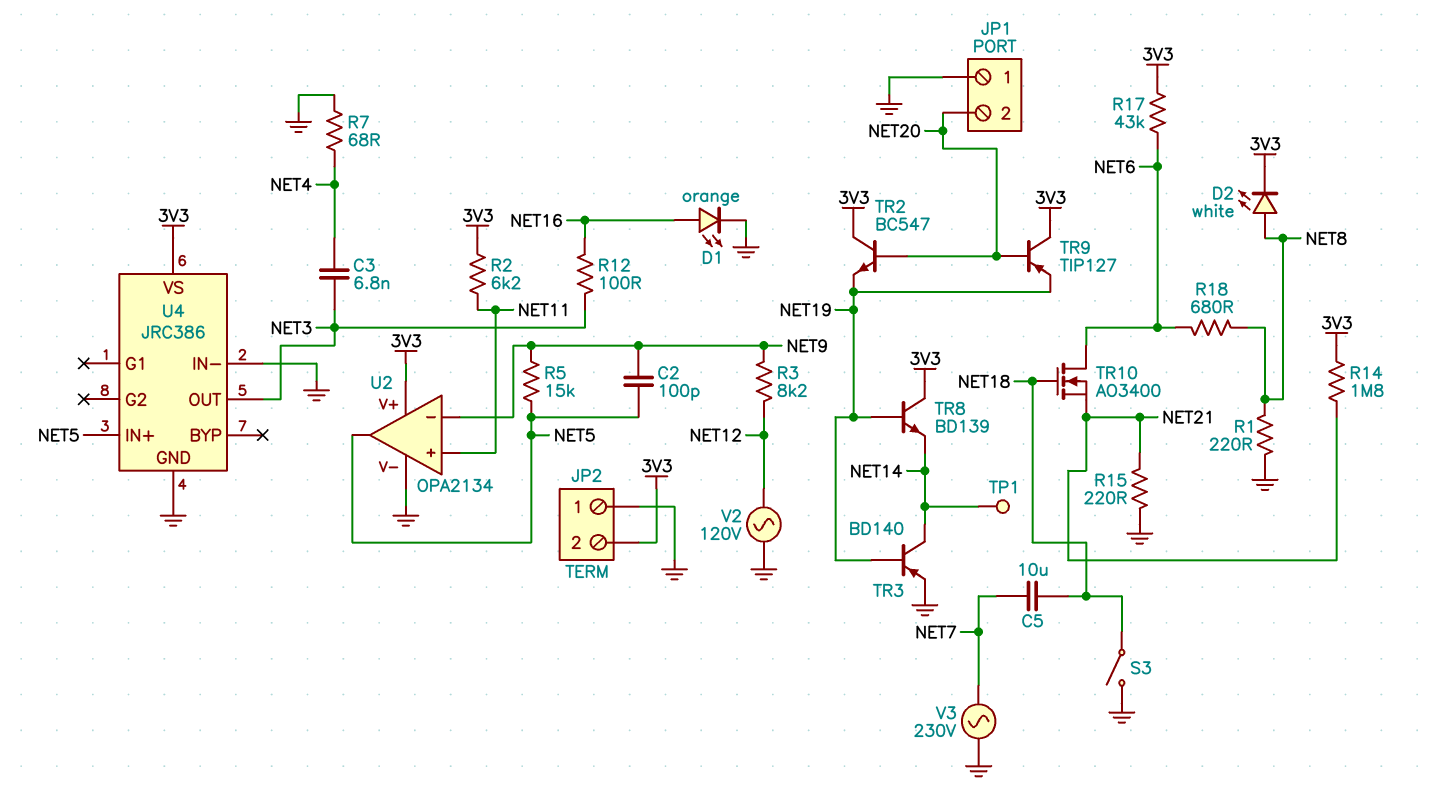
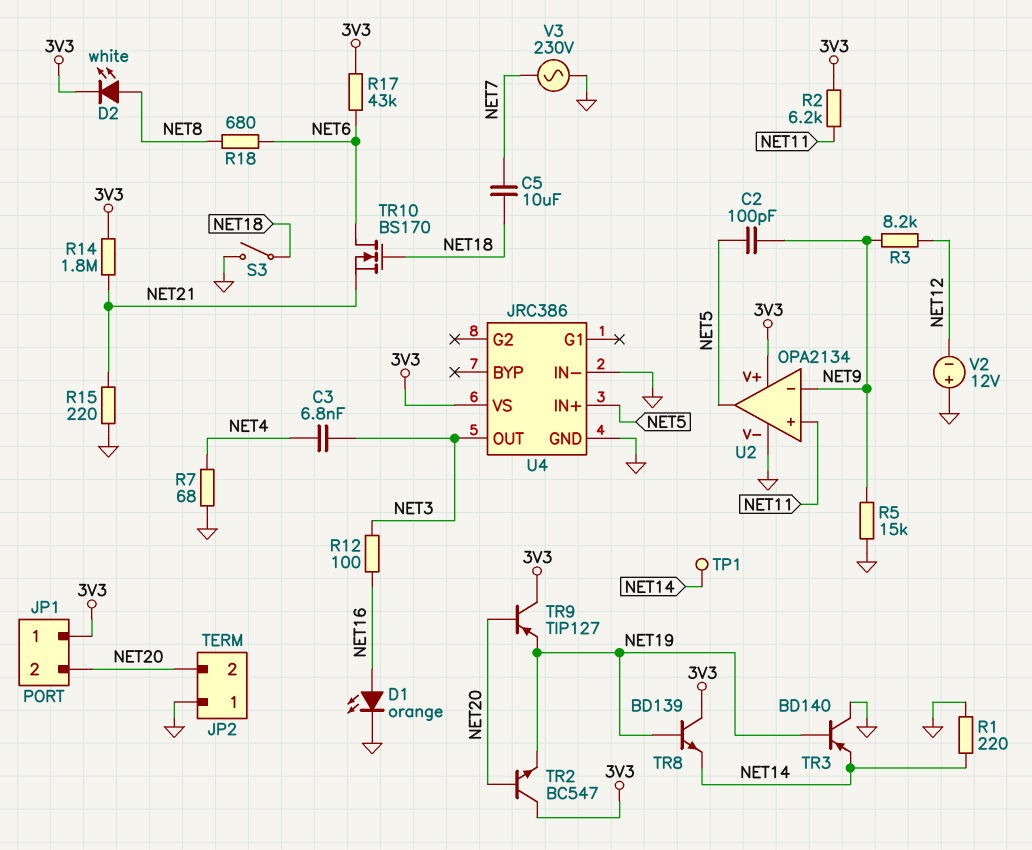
JP1 pin 1: GND -> 3V3
JP2 pin 2: 3V3 -> NET20
R1: 220 (GND, NET8) -> 220 (GND, NET14)
R5: 15k (NET5, NET9) -> 15k (GND, NET9)
TR3: PNP BD140 (B NET19, C NET14, E GND) -> PNP BD140 (B NET19, C GND, E NET14)
TR10: NMOS AO3400 (G NET18, D NET6, S NET21) -> NMOS BS170 (G NET18, D NET6, S NET21)
V2: AC 120V (GND, NET12) -> 12V (plus GND, minus NET12)

